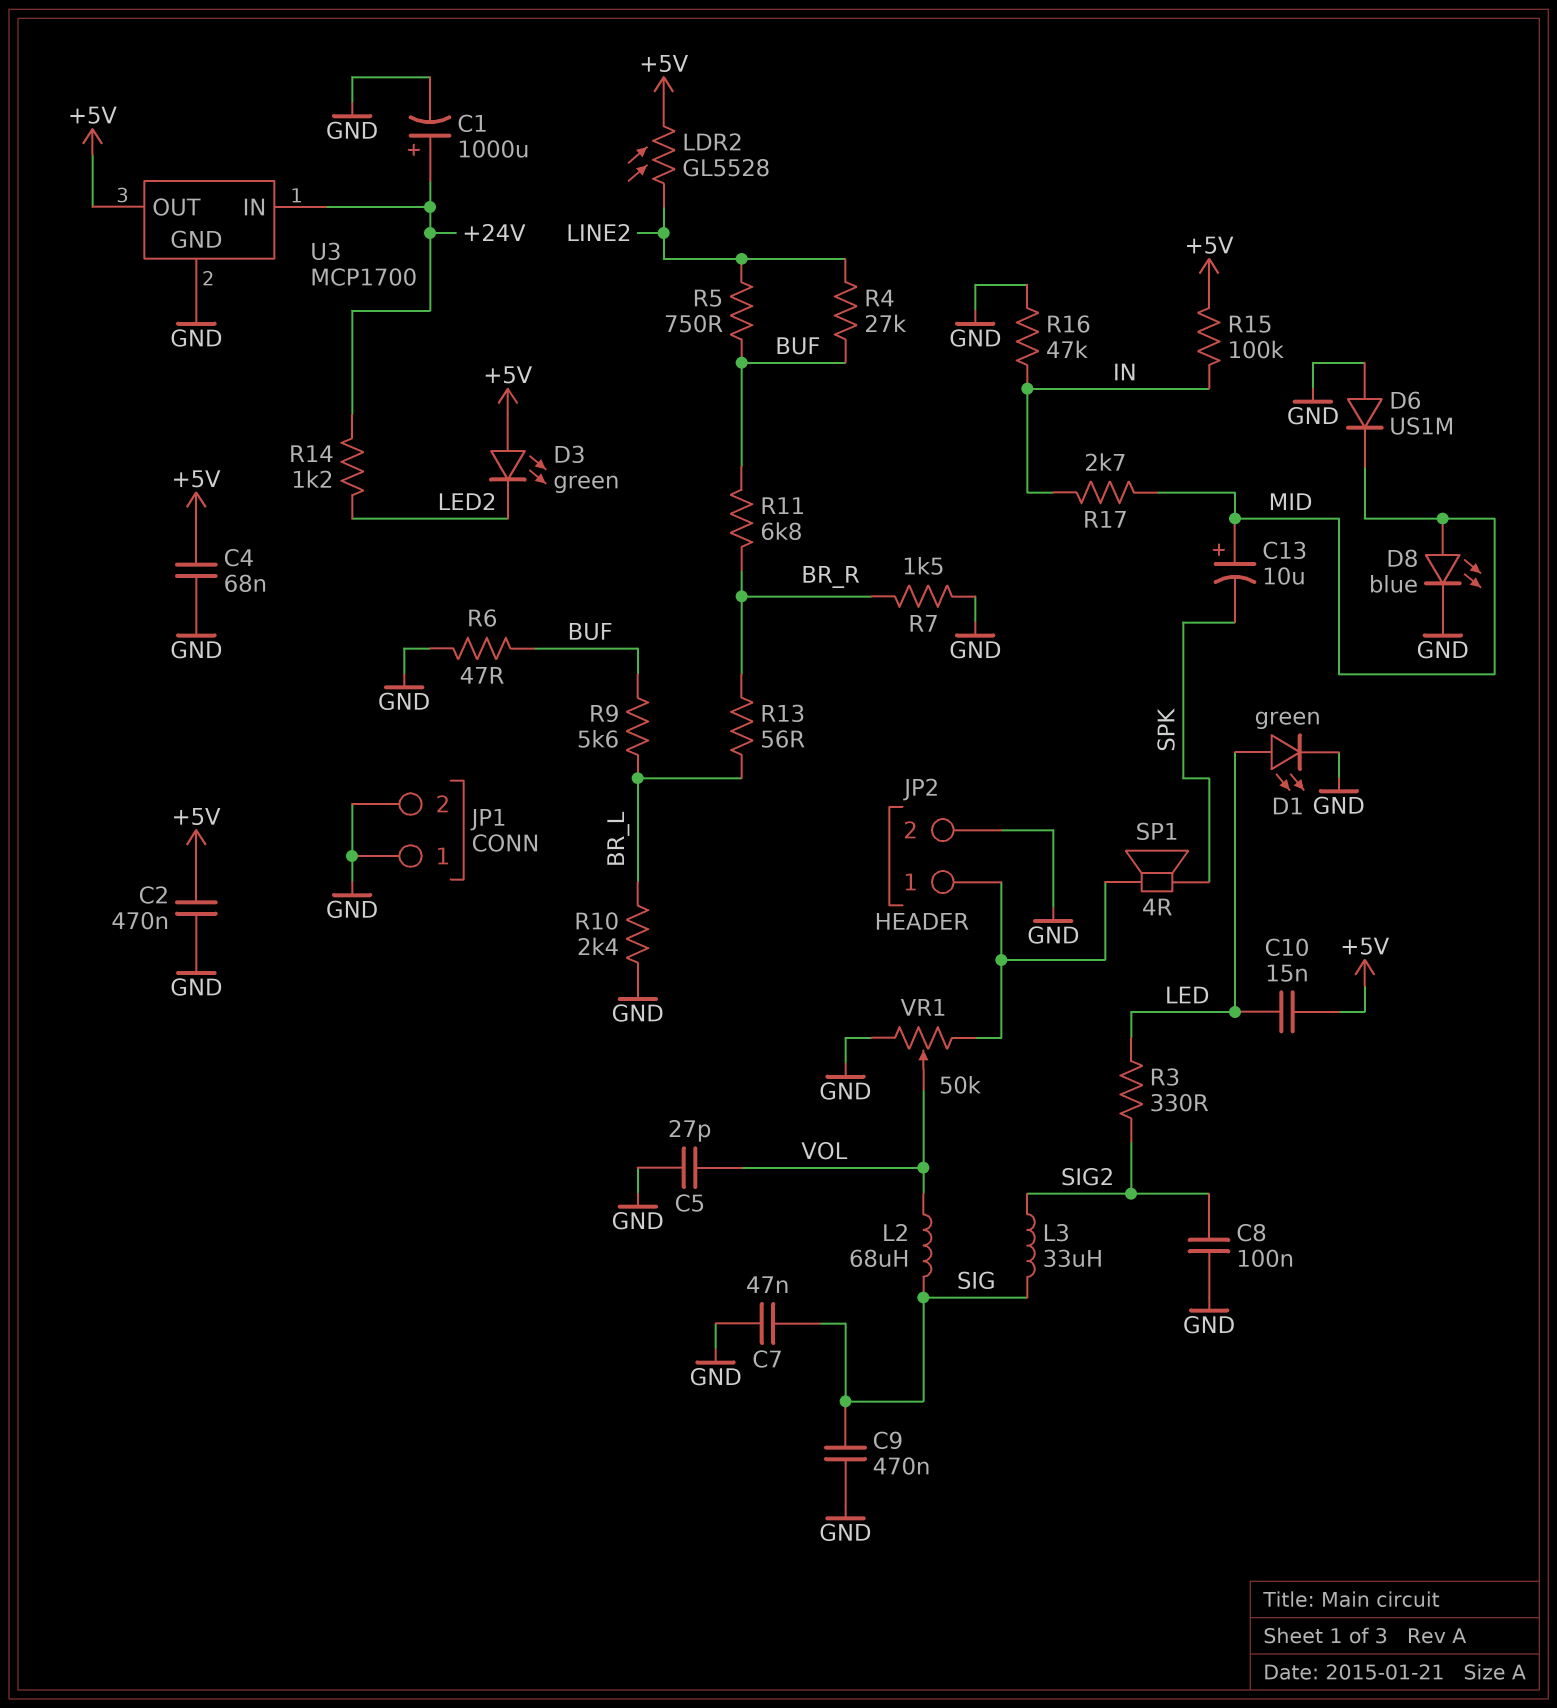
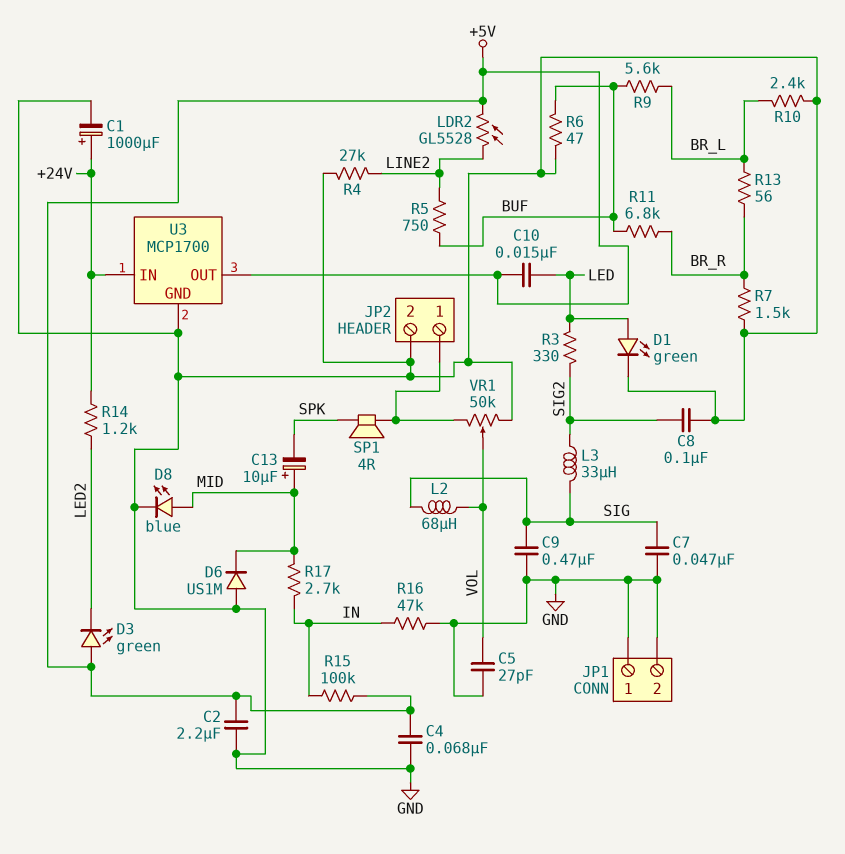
C2: 470nF (+5V, GND) -> 2.2uF (+5V, GND)
R4: 27k (BUF, LINE2) -> 27k (GND, LINE2)

